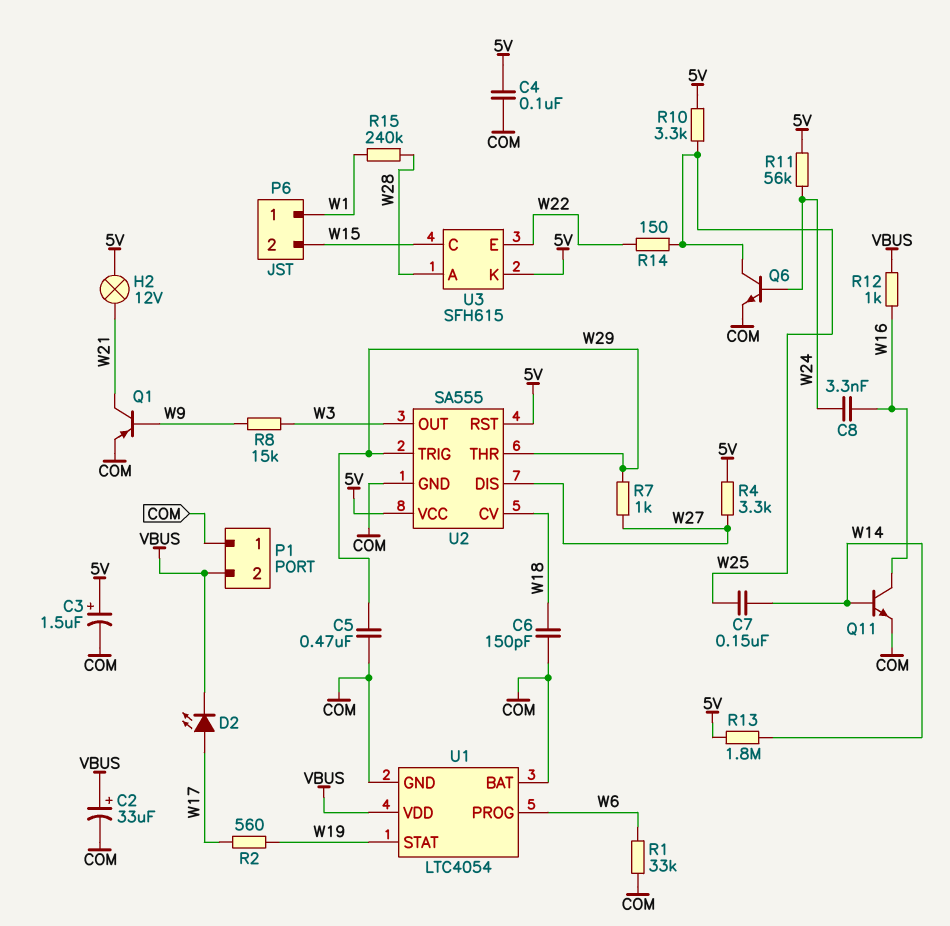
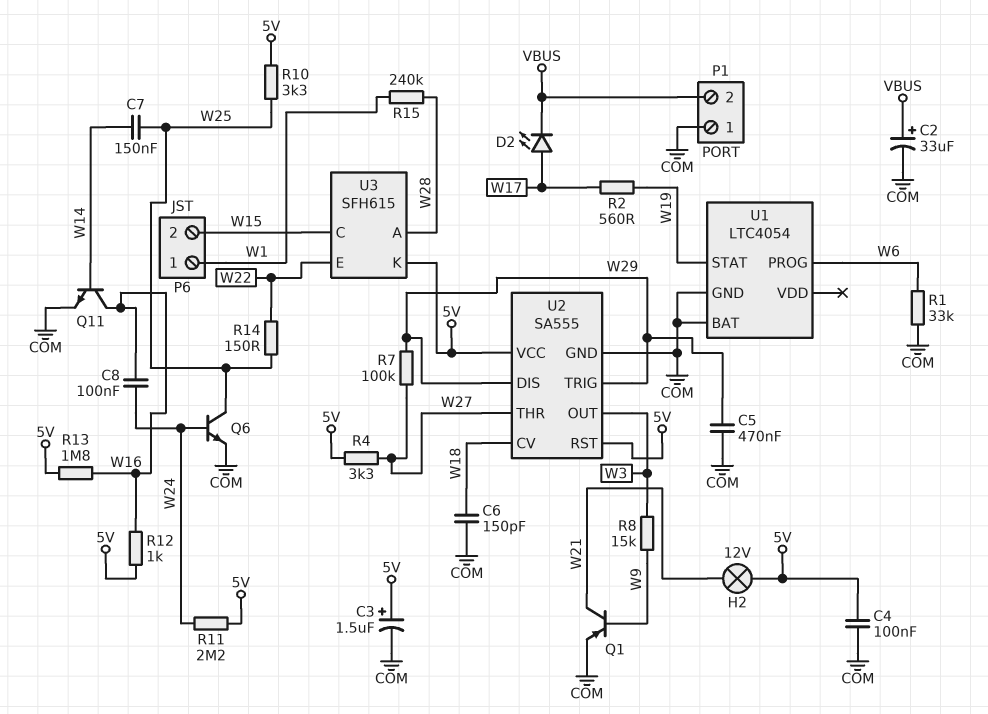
C8: 3.3nF (W16, W24) -> 100nF (W16, W24)
R7: 1k (W27, W29) -> 100k (W27, W29)
R11: 56k (5V, W24) -> 2.2M (5V, W24)
R12: 1k (VBUS, W16) -> 1k (5V, W16)
R13: 1.8M (5V, W14) -> 1.8M (5V, W16)
U1 pin VDD: VBUS -> none
U2 pin DIS: W27 -> W29
U2 pin THR: W29 -> W27

